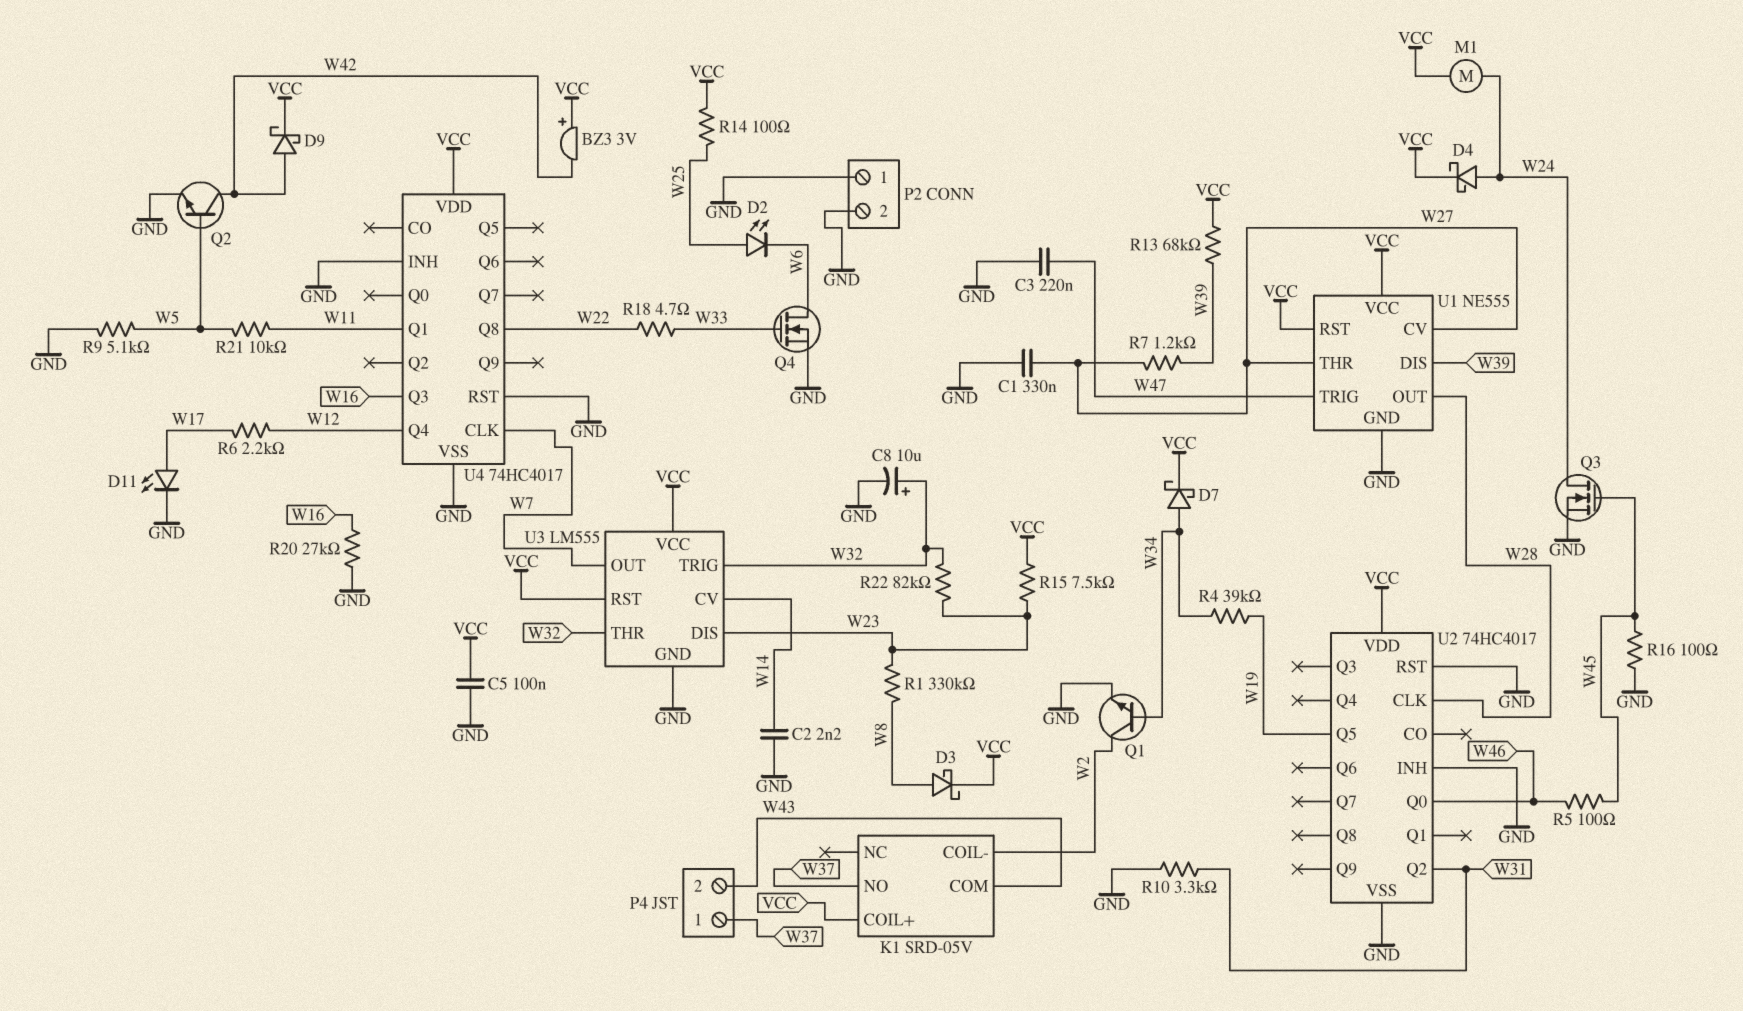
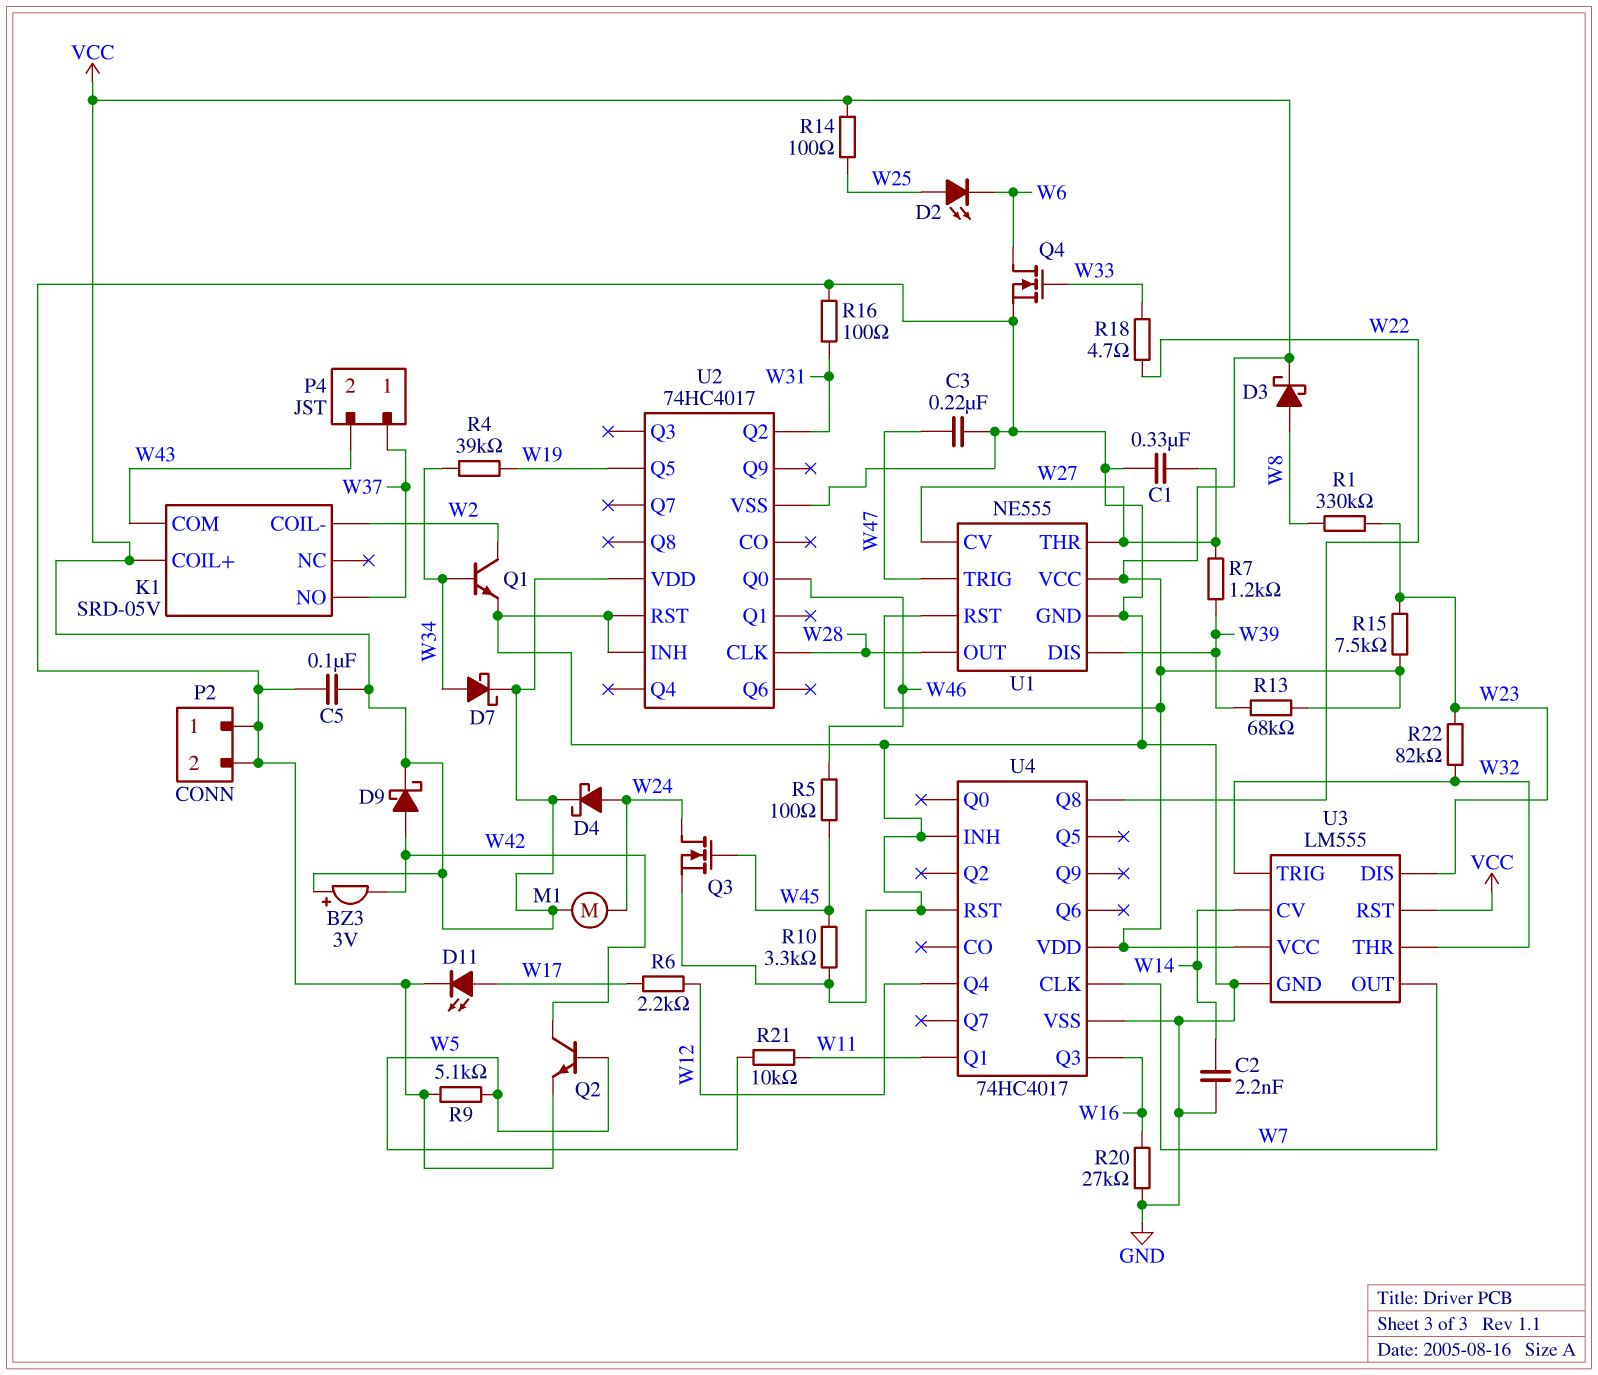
C8: 10uF (plus W32, minus GND) -> none
R10: 3.3k (GND, W31) -> 3.3k (GND, W45)
R16: 100 (GND, W45) -> 100 (GND, W31)

